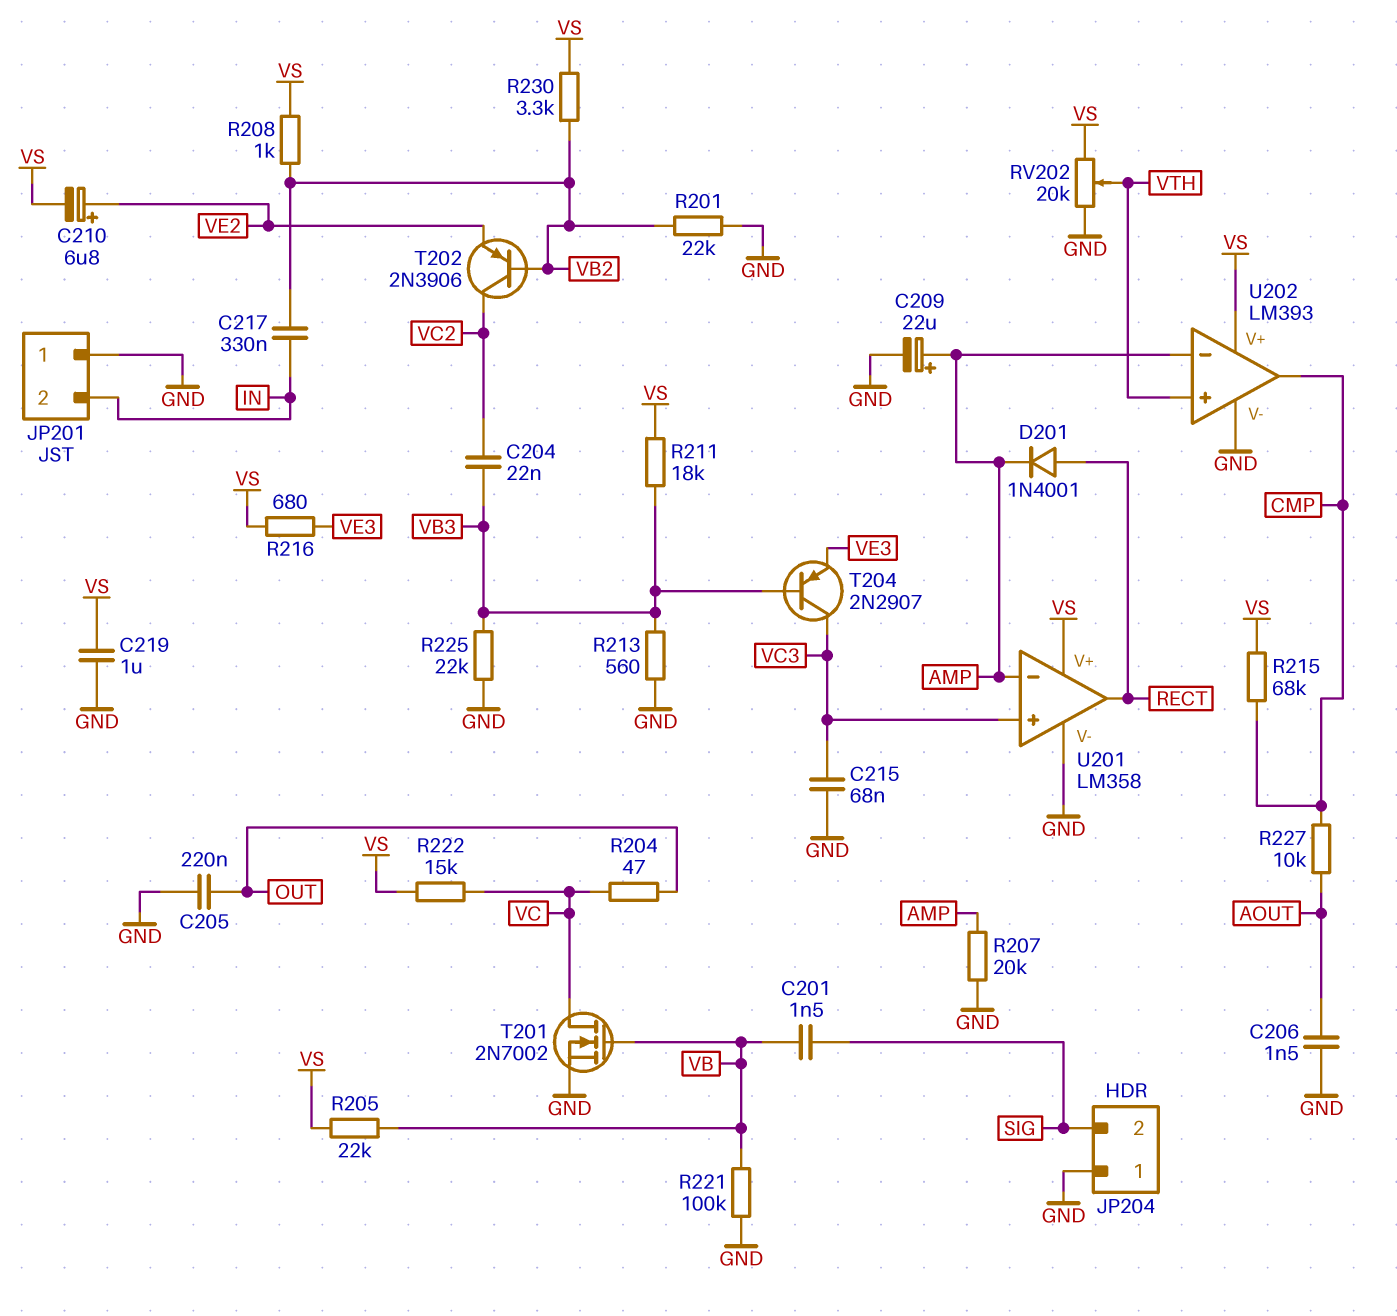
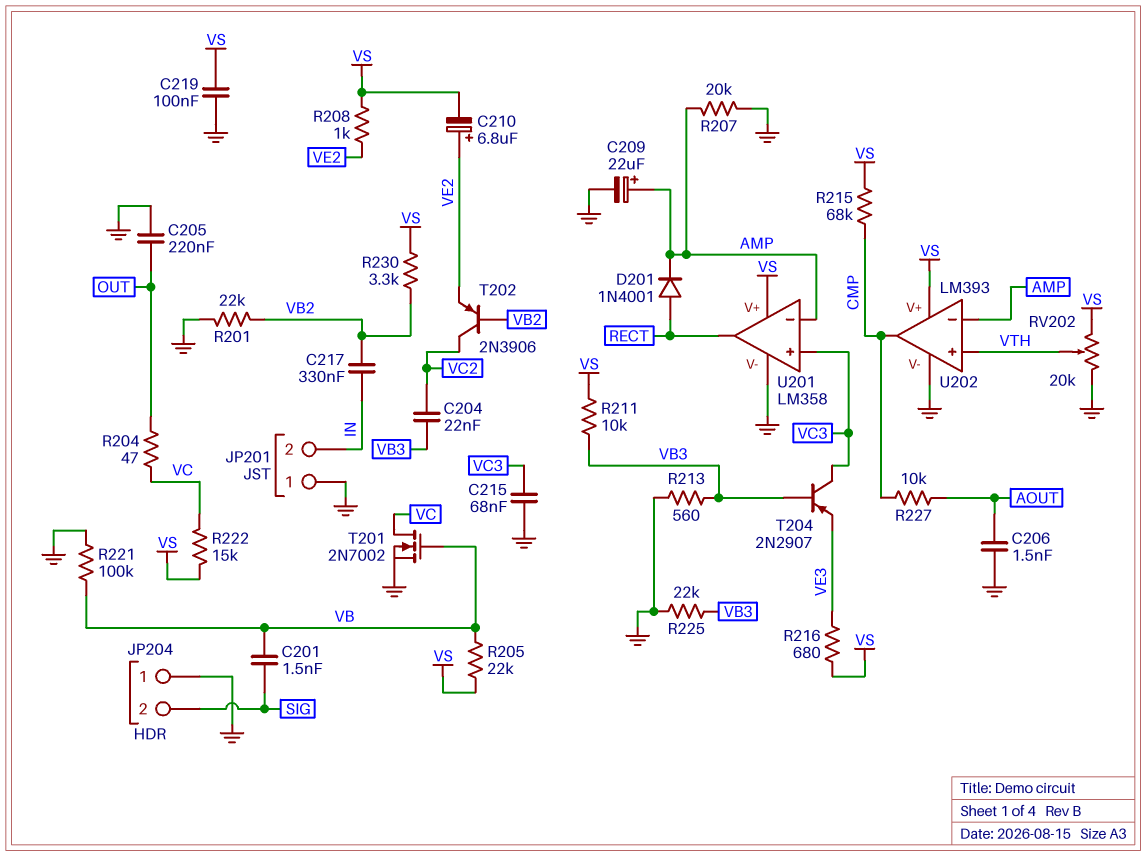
C219: 1uF (GND, VS) -> 100nF (GND, VS)
R208: 1k (VB2, VS) -> 1k (VE2, VS)
R211: 18k (VB3, VS) -> 10k (VB3, VS)

